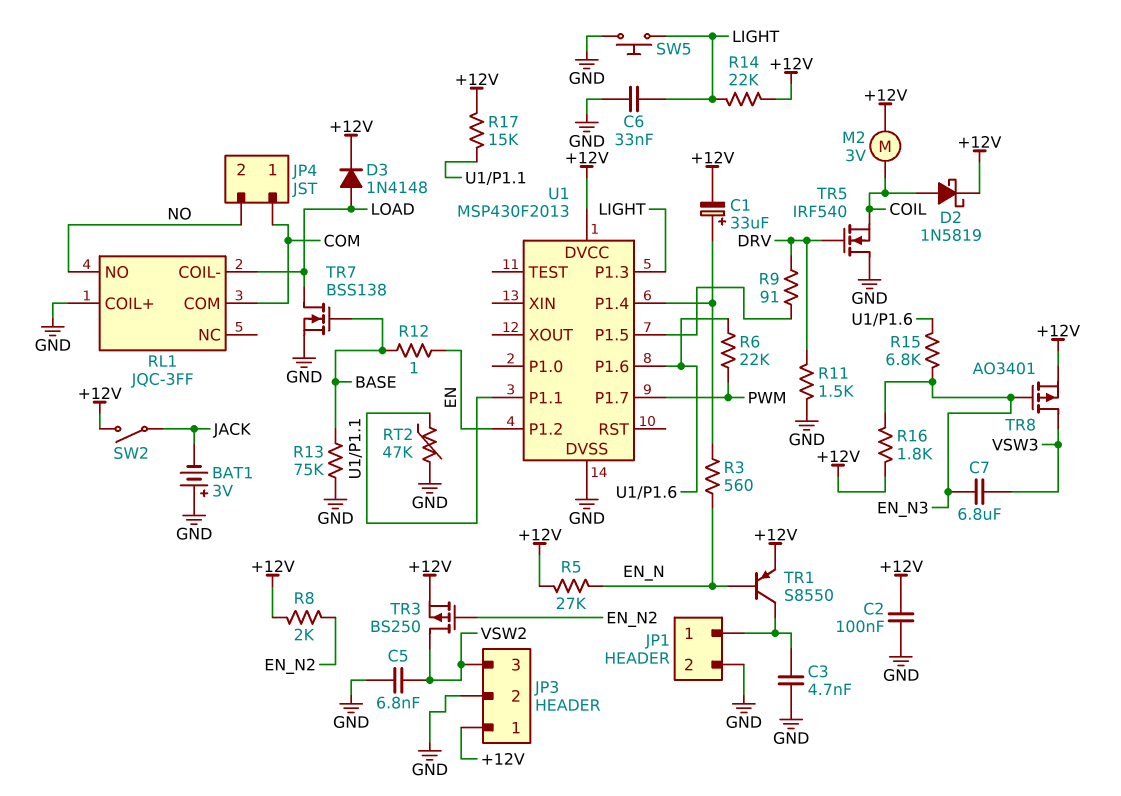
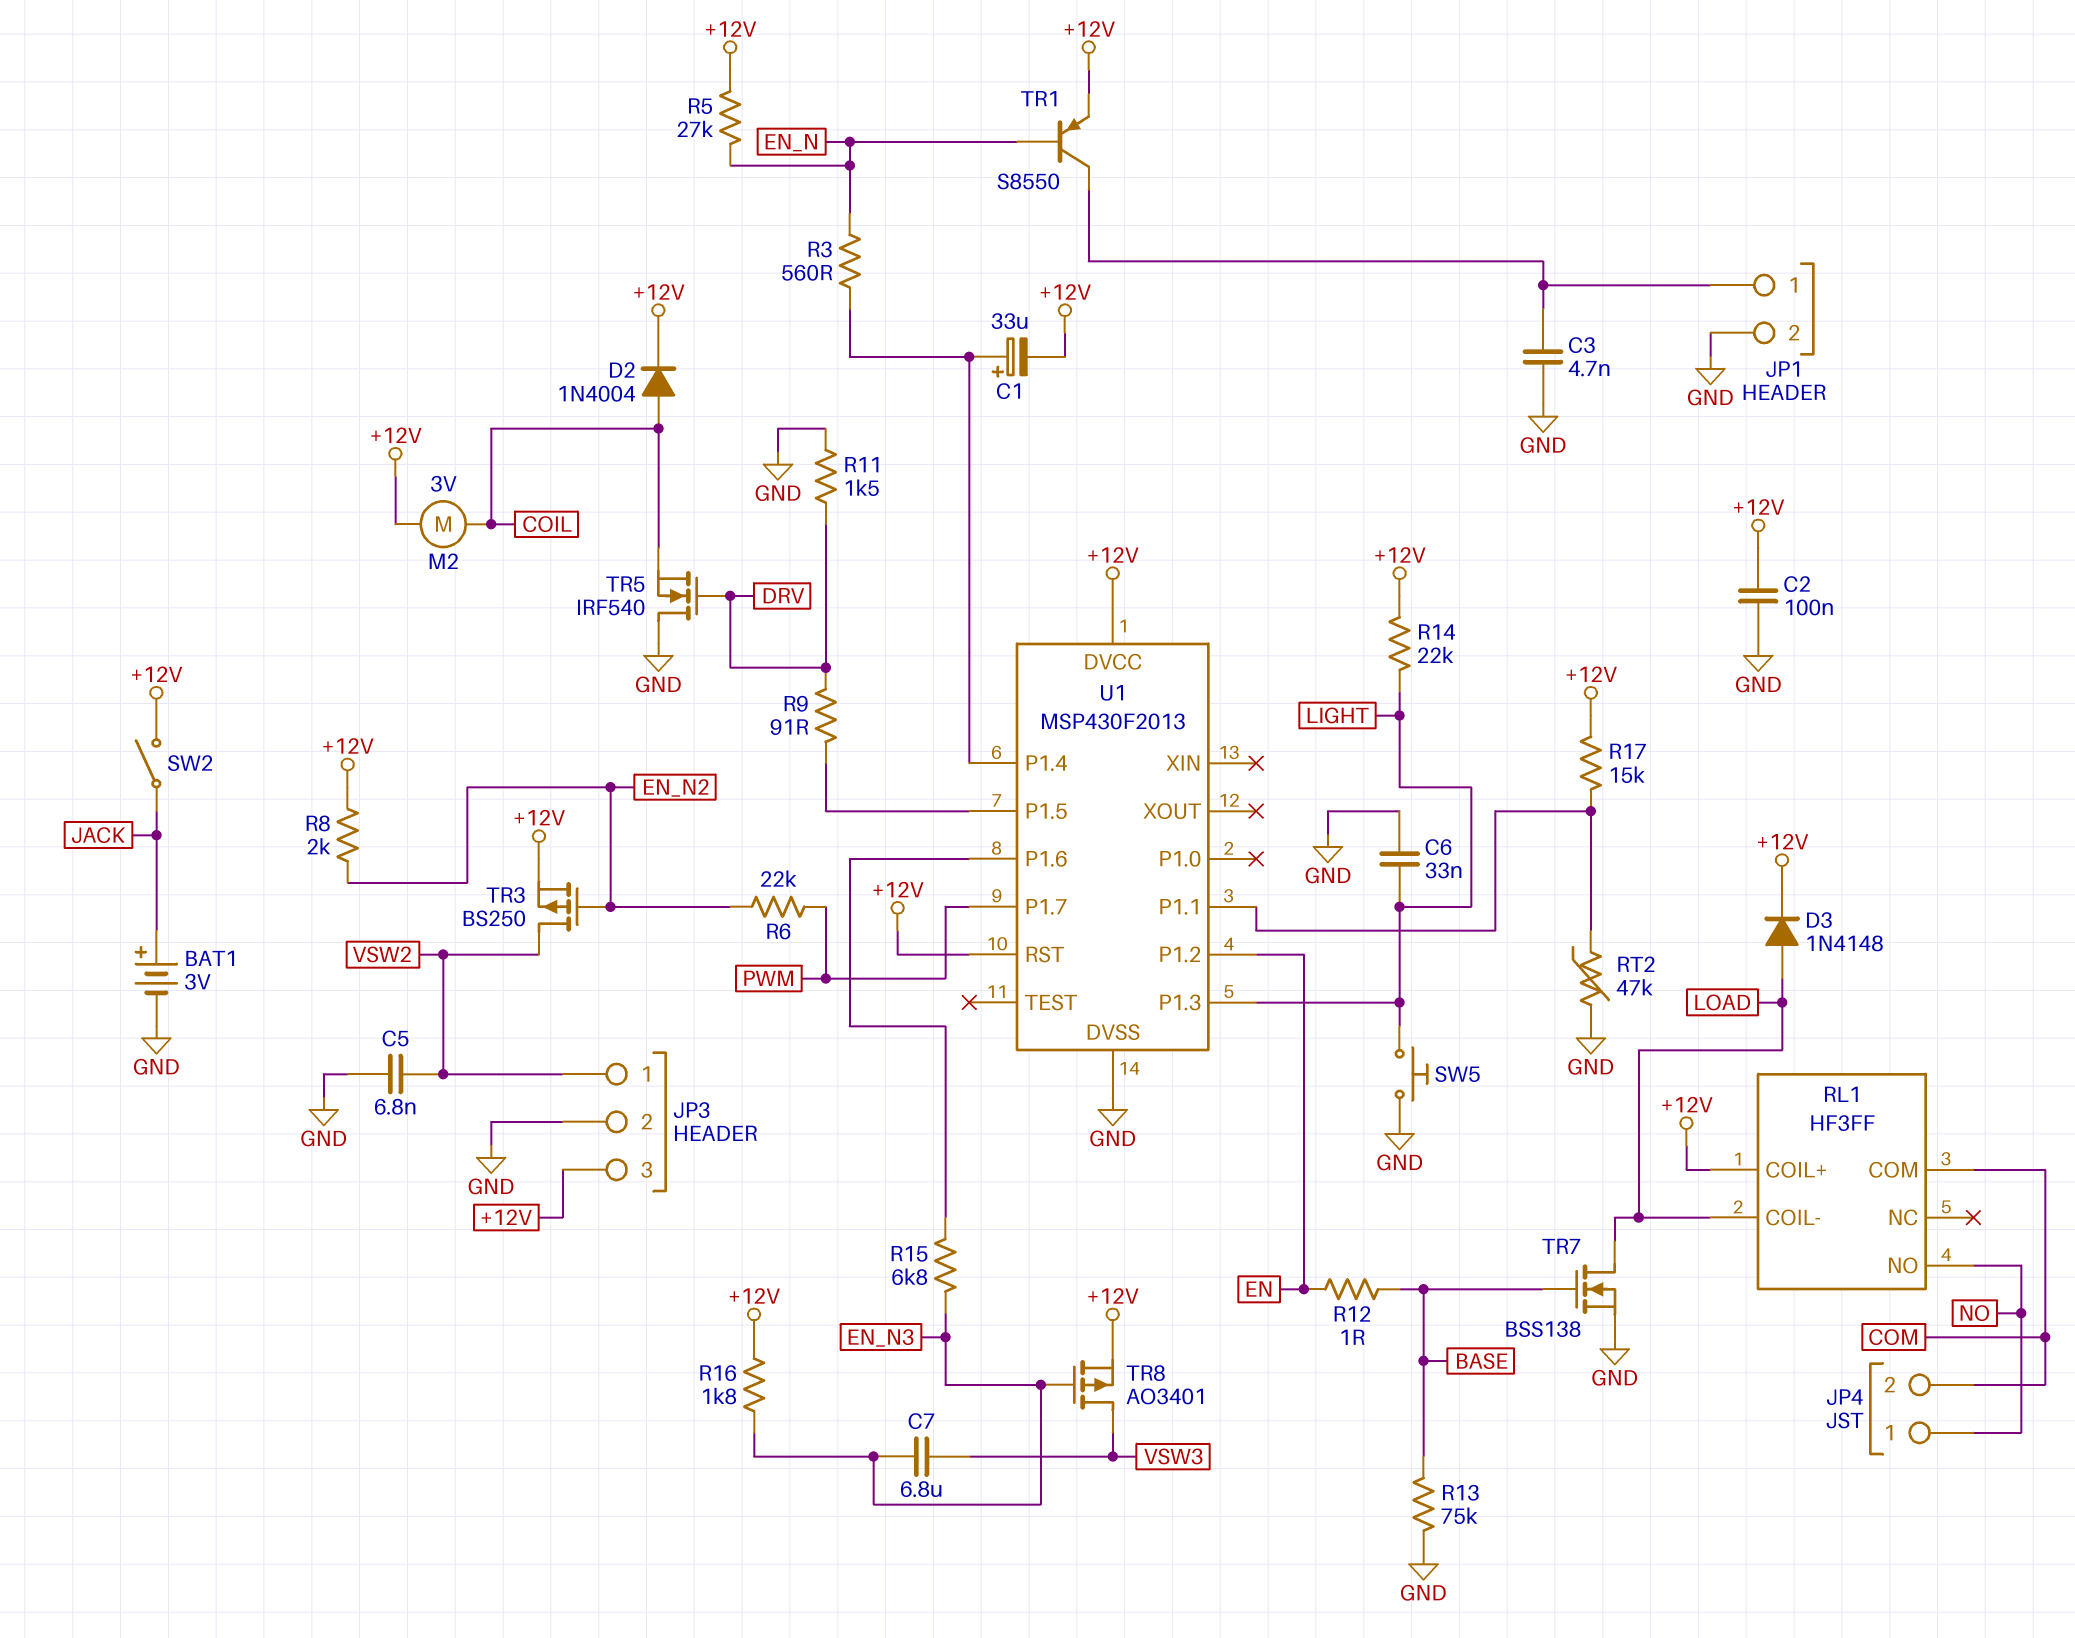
BAT1: 3V (plus GND, minus JACK) -> 3V (plus JACK, minus GND)
D2: schottky 1N5819 (A COIL, K +12V) -> diode 1N4004 (A COIL, K +12V)
JP3 pin 1: +12V -> VSW2
JP3 pin 3: VSW2 -> +12V
JP4 pin 1: COM -> NO
JP4 pin 2: NO -> COM
R6: 22k (PWM, U1/P1.6) -> 22k (EN_N2, PWM)
RL1: JQC-3FF -> HF3FF
RL1 pin COIL+: GND -> +12V
U1 pin RST: none -> +12V

